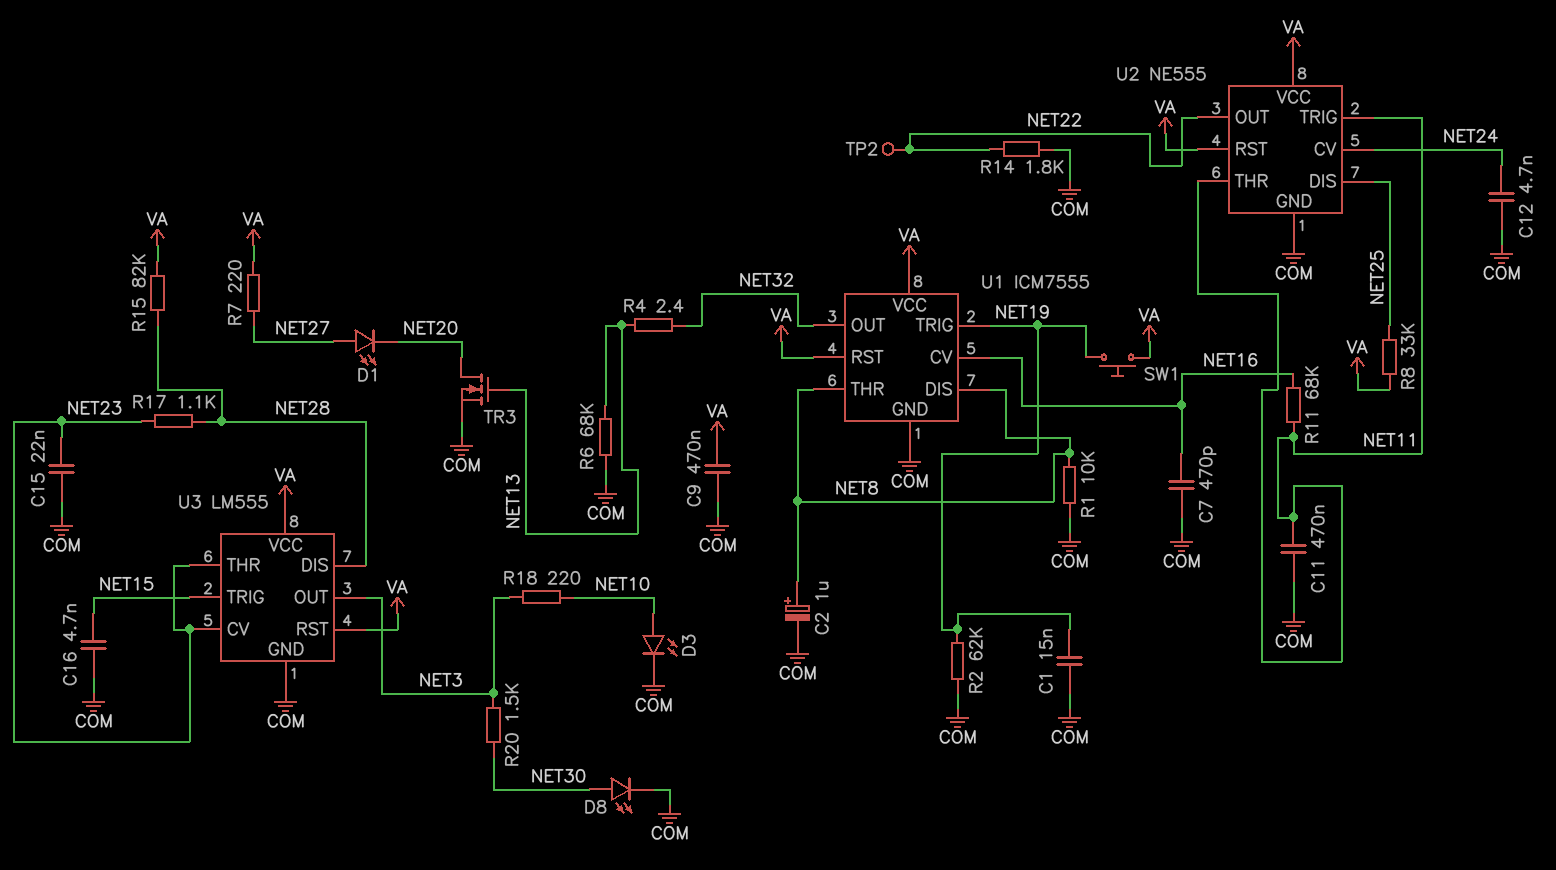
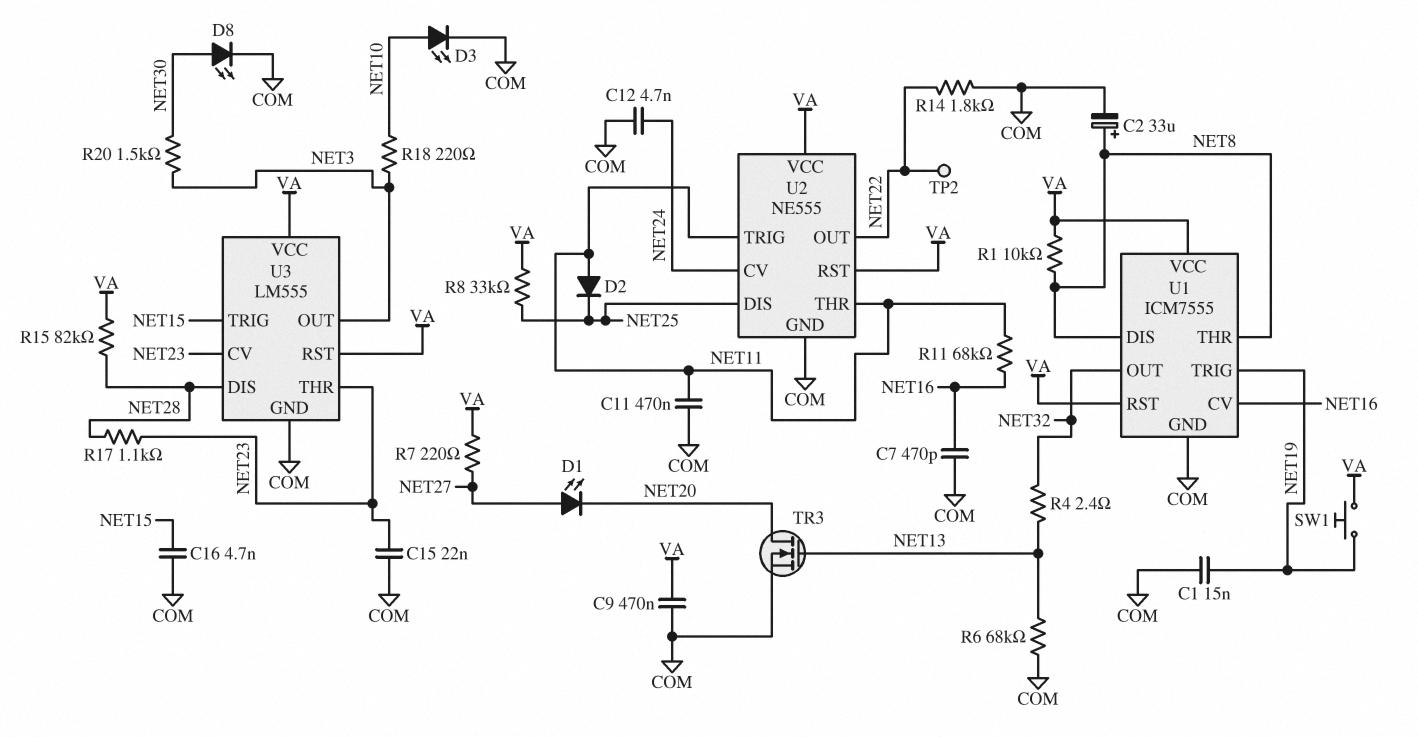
C2: 1uF (plus NET8, minus COM) -> 33uF (plus NET8, minus COM)
D2: none -> diode (A NET11, K NET25)
R1: 10k (COM, NET8) -> 10k (NET8, VA)
R2: 62k (COM, NET19) -> none

